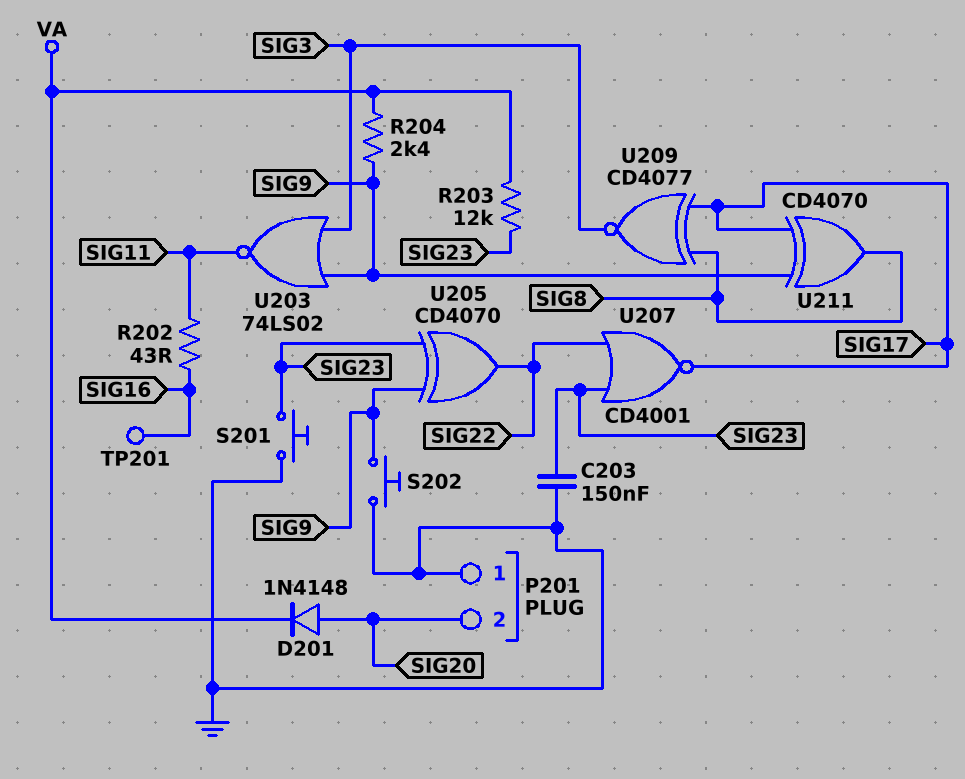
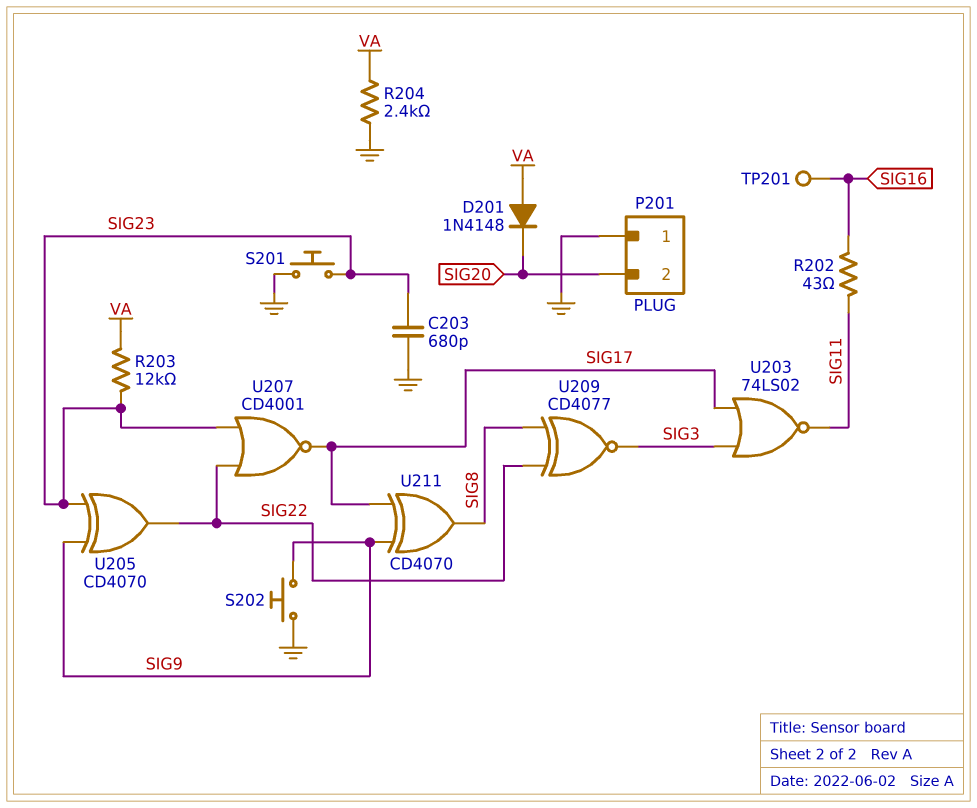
C203: 150nF (GND, SIG23) -> 680pF (GND, SIG23)
D201: diode 1N4148 (A SIG20, K VA) -> diode 1N4148 (A VA, K SIG20)
R204: 2.4k (SIG9, VA) -> 2.4k (GND, VA)
U203: NOR 74LS02 (in SIG3, in SIG9, out SIG11) -> NOR 74LS02 (in SIG3, in SIG17, out SIG11)
U209: XNOR CD4077 (in SIG8, in SIG17, out SIG3) -> XNOR CD4077 (in SIG8, in SIG22, out SIG3)

